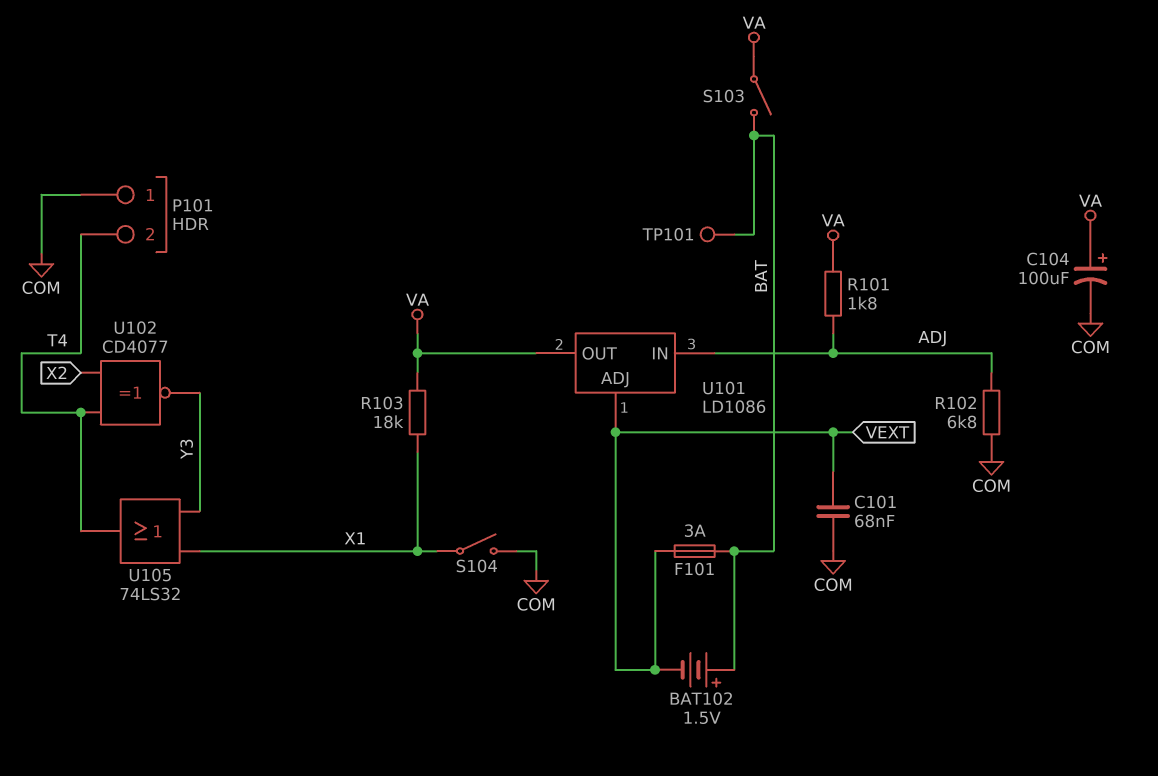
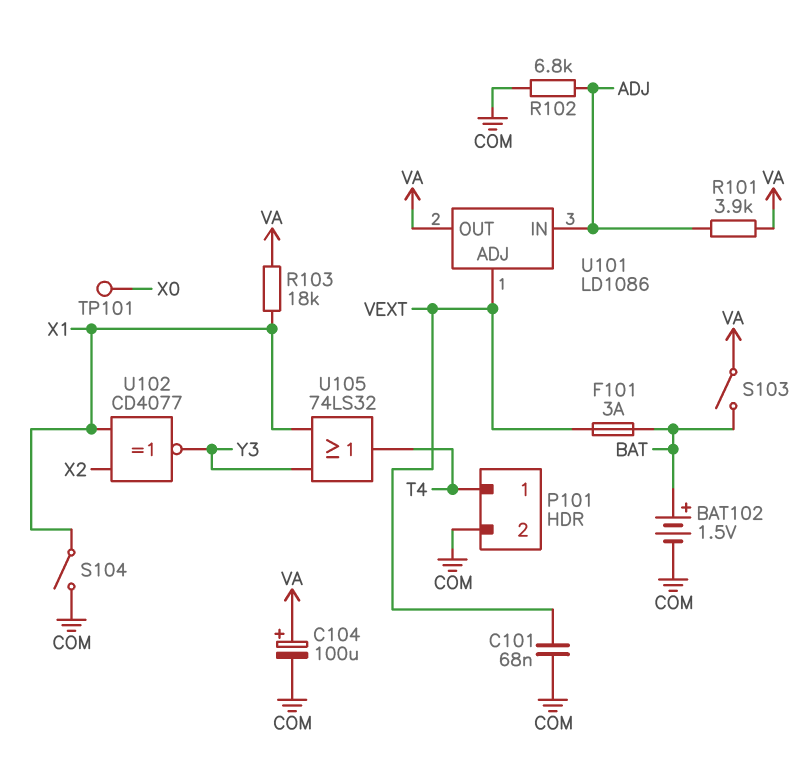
BAT102: 1.5V (plus BAT, minus VEXT) -> 1.5V (plus BAT, minus COM)
P101 pin 1: COM -> T4
P101 pin 2: T4 -> COM
R101: 1.8k (ADJ, VA) -> 3.9k (ADJ, VA)
TP101: test point (BAT) -> test point (X0)
U102: XNOR CD4077 (in T4, in X2, out Y3) -> XNOR CD4077 (in X1, in X2, out Y3)

